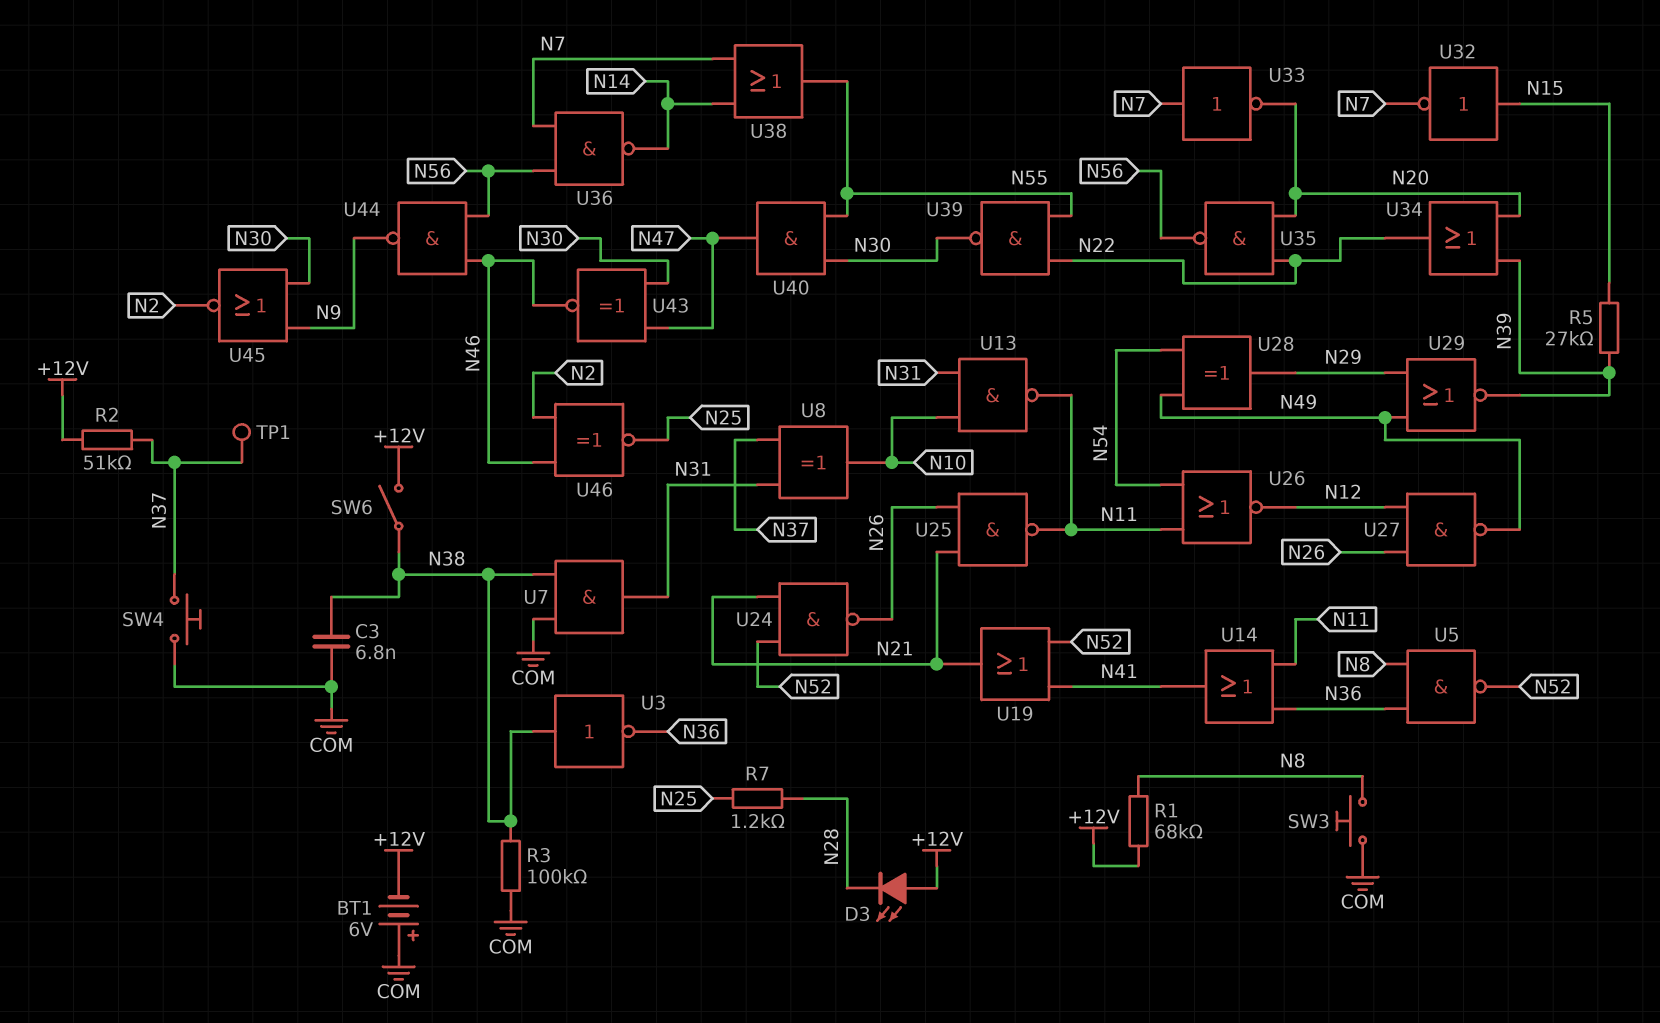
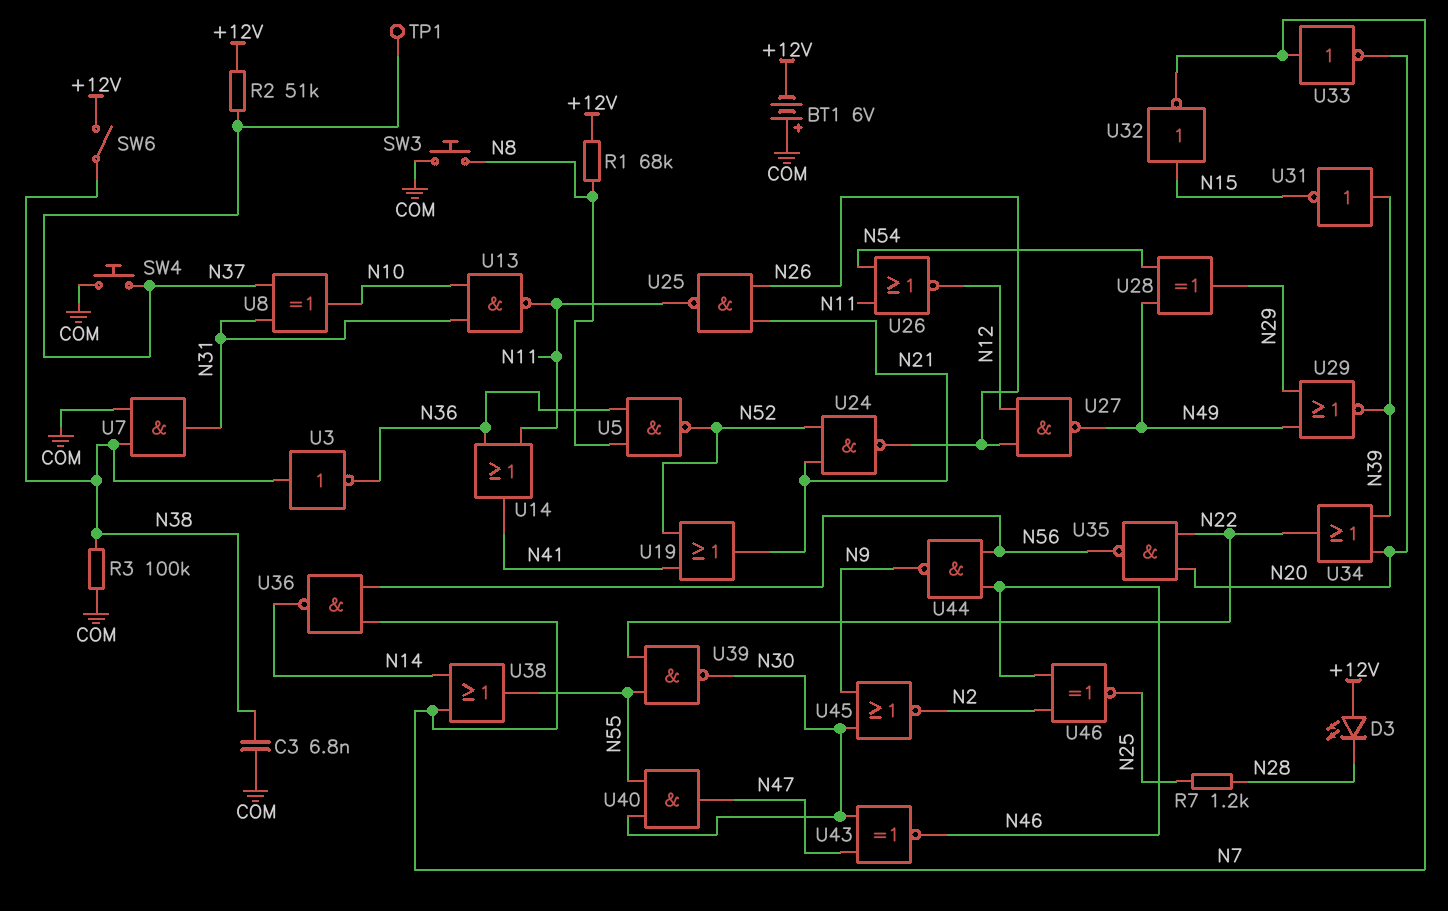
R5: 27k (N15, N39) -> none
U31: none -> NOT (in N39, out N15)

